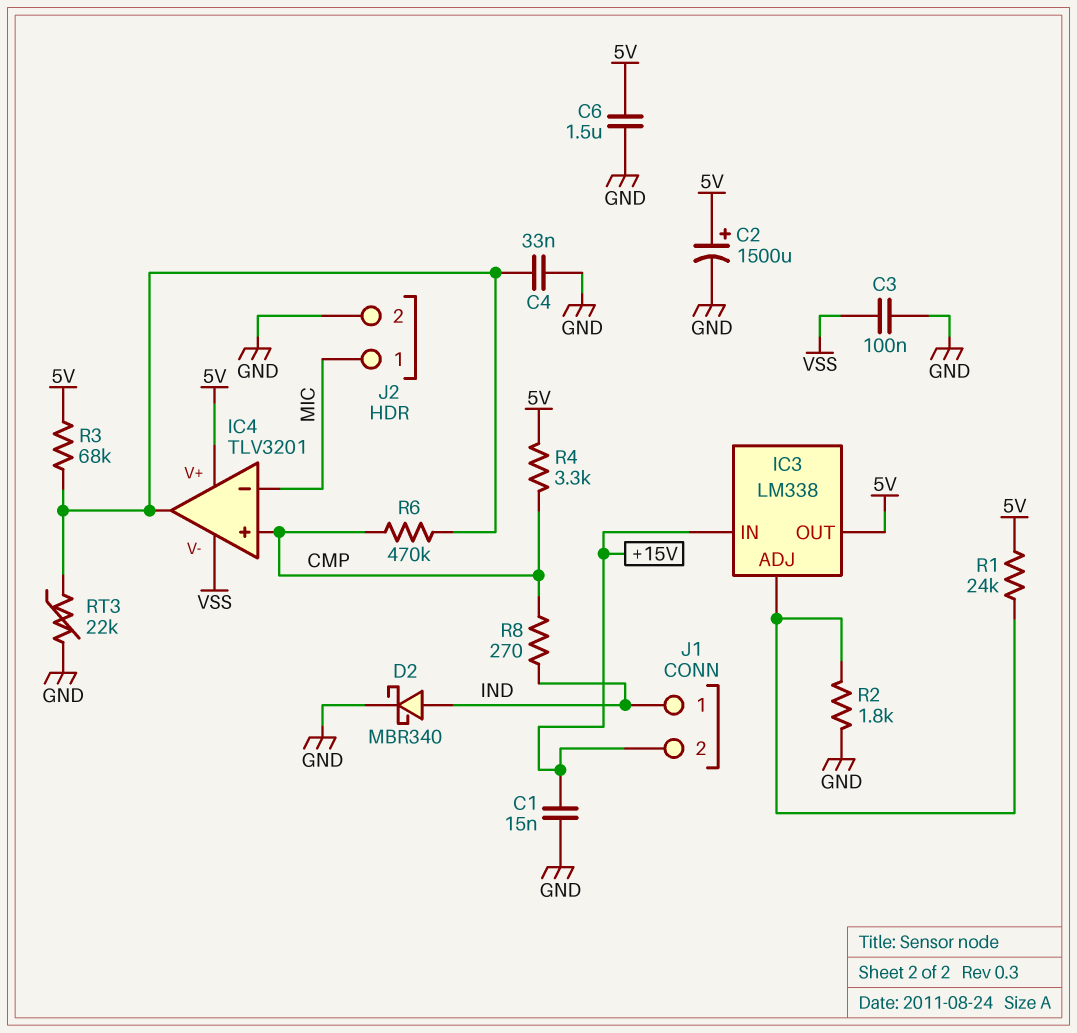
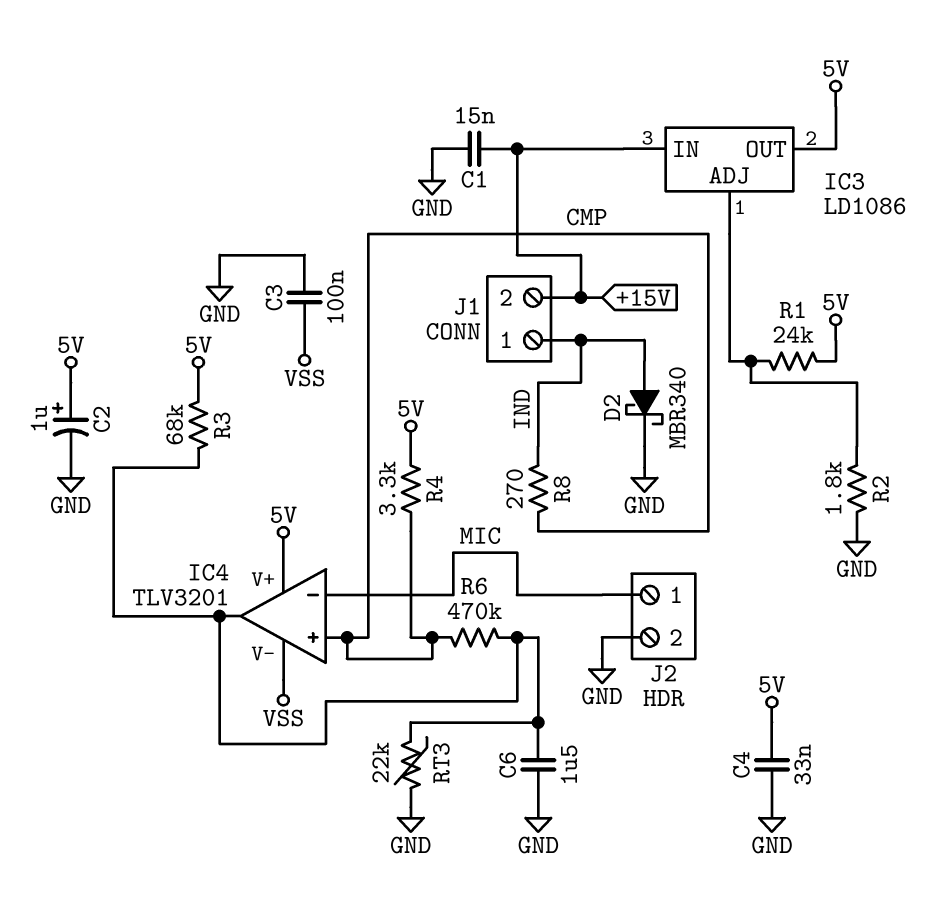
C2: 1500uF (plus 5V, minus GND) -> 1uF (plus 5V, minus GND)
C4: 33nF (GND, IC4/out) -> 33nF (5V, GND)
C6: 1.5uF (5V, GND) -> 1.5uF (GND, IC4/out)
IC3: LM338 -> LD1086

